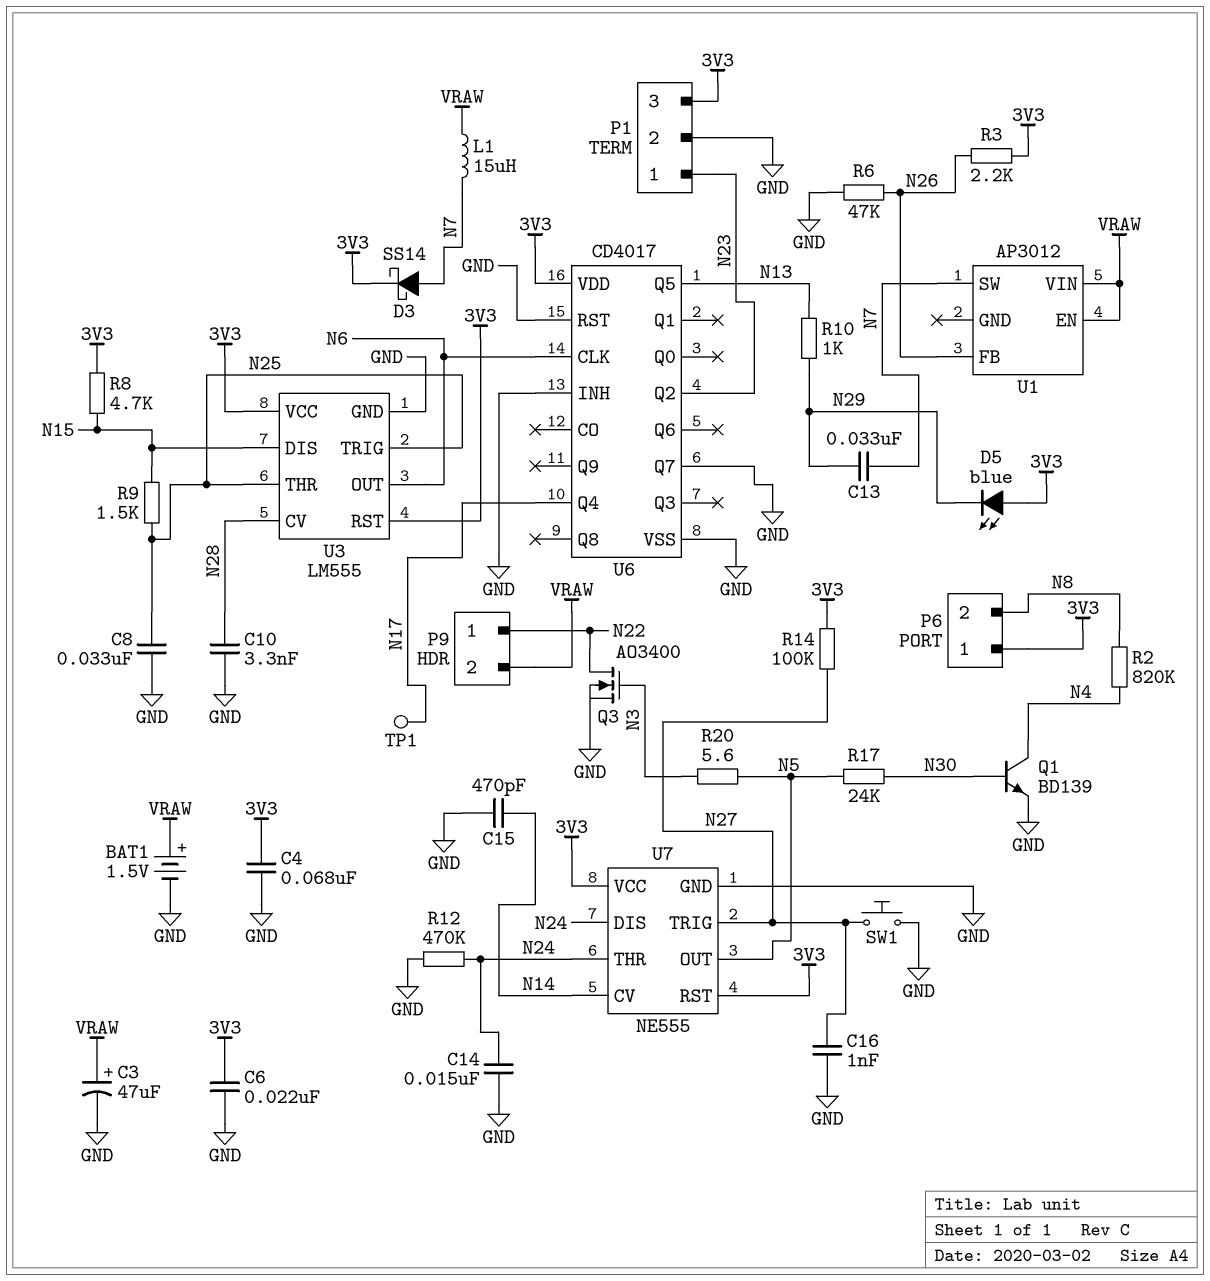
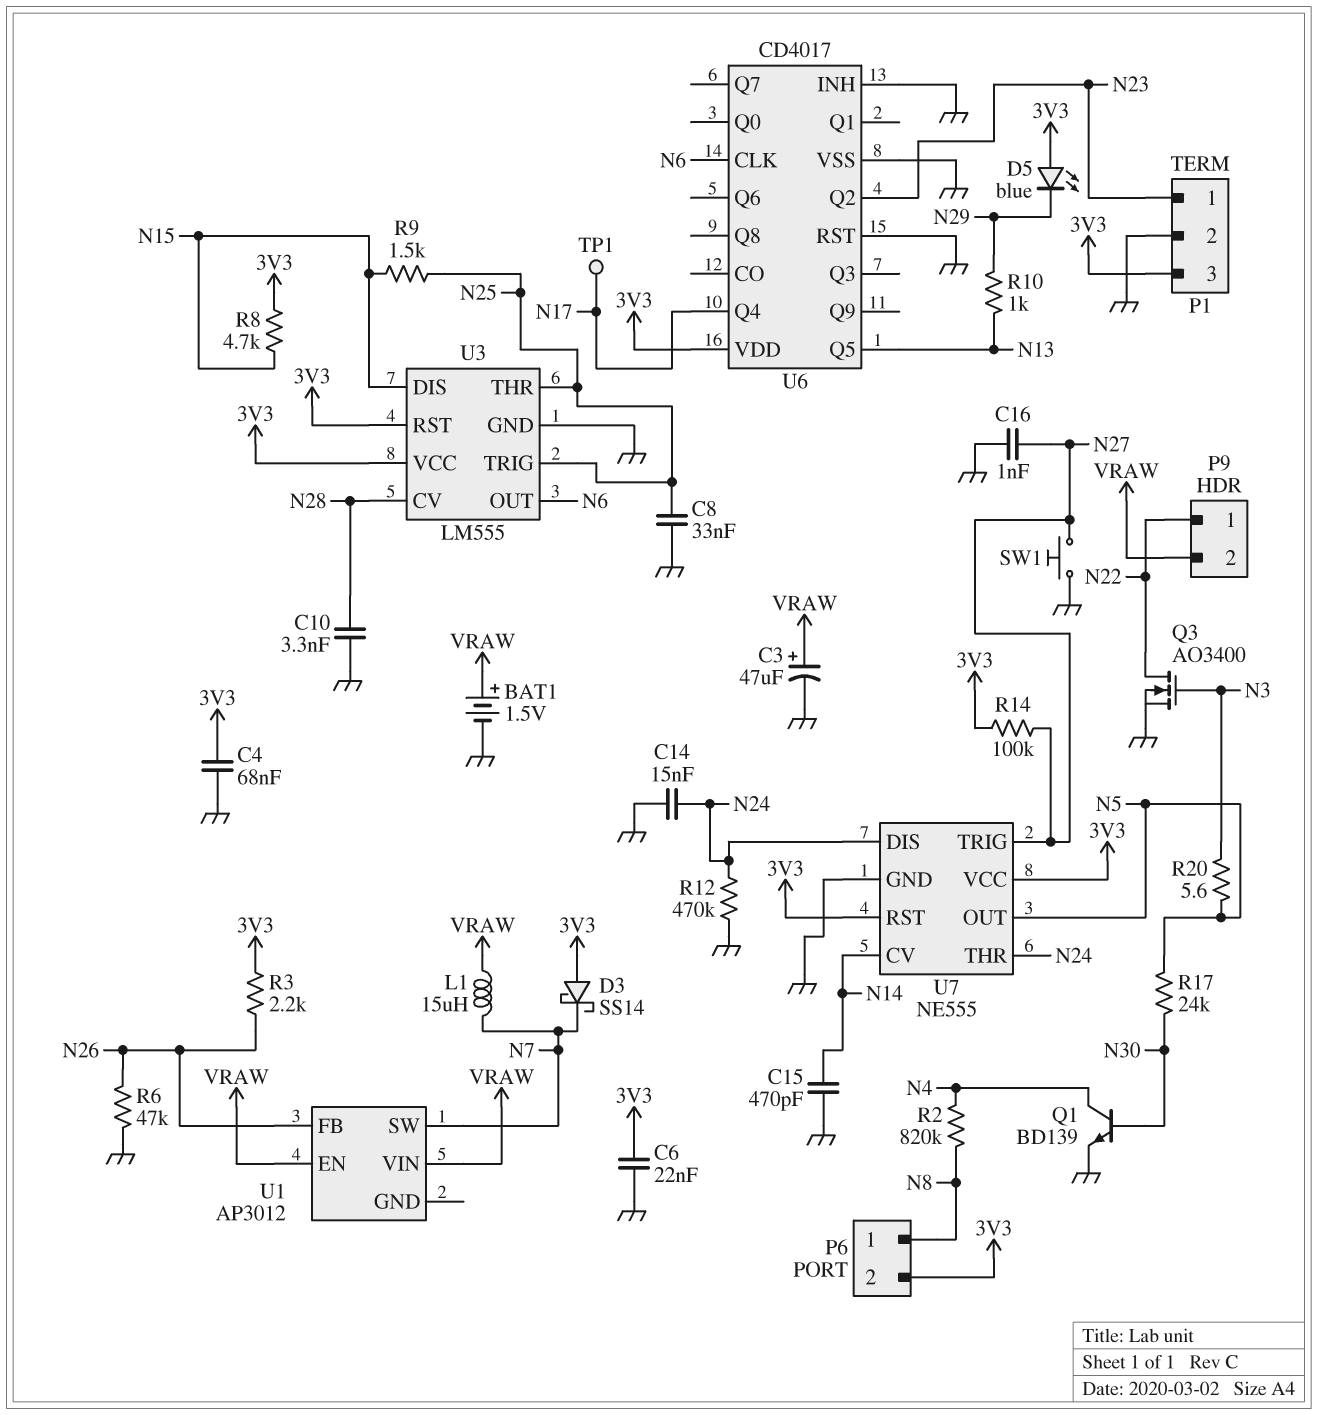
C13: 33nF (N7, N29) -> none
D3: schottky SS14 (A N7, K 3V3) -> schottky SS14 (A 3V3, K N7)
P6 pin 1: 3V3 -> N8
P6 pin 2: N8 -> 3V3
U6 pin Q7: GND -> none

